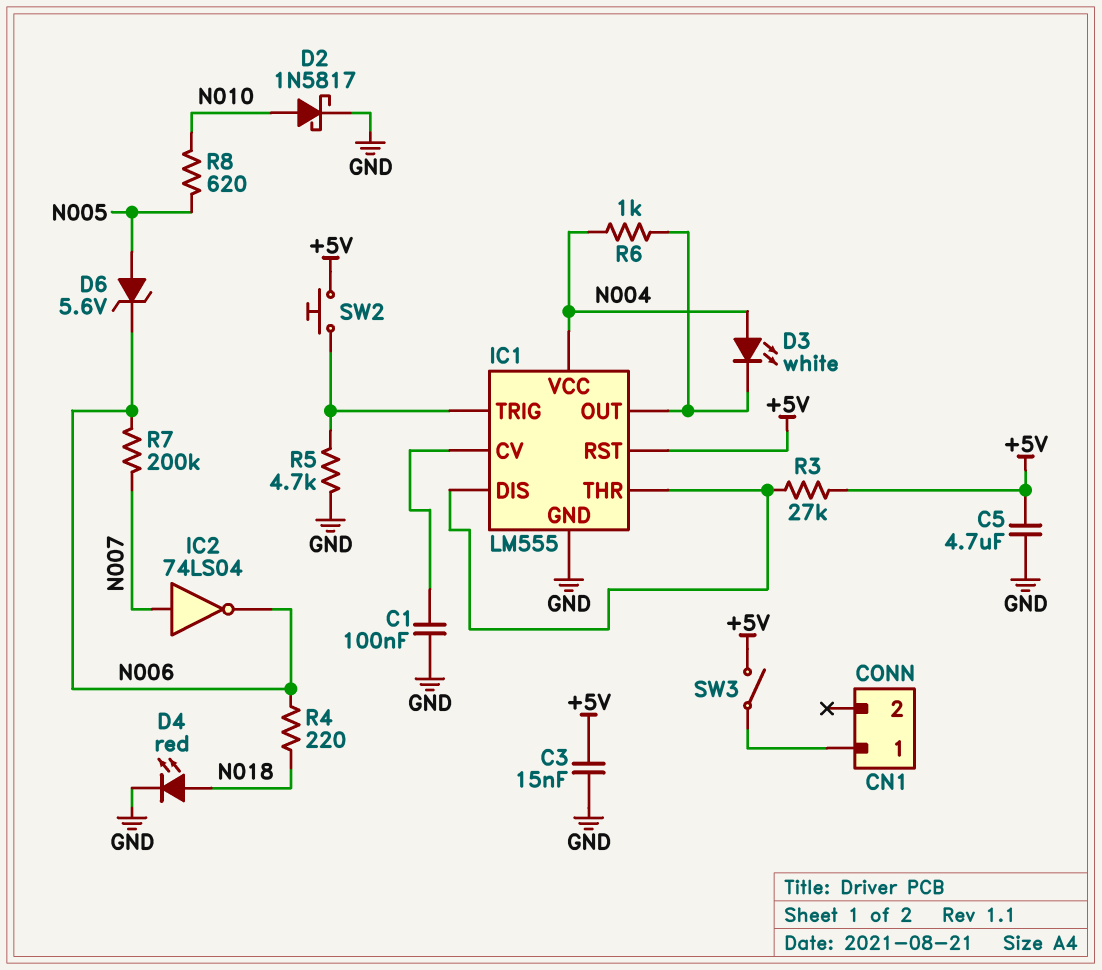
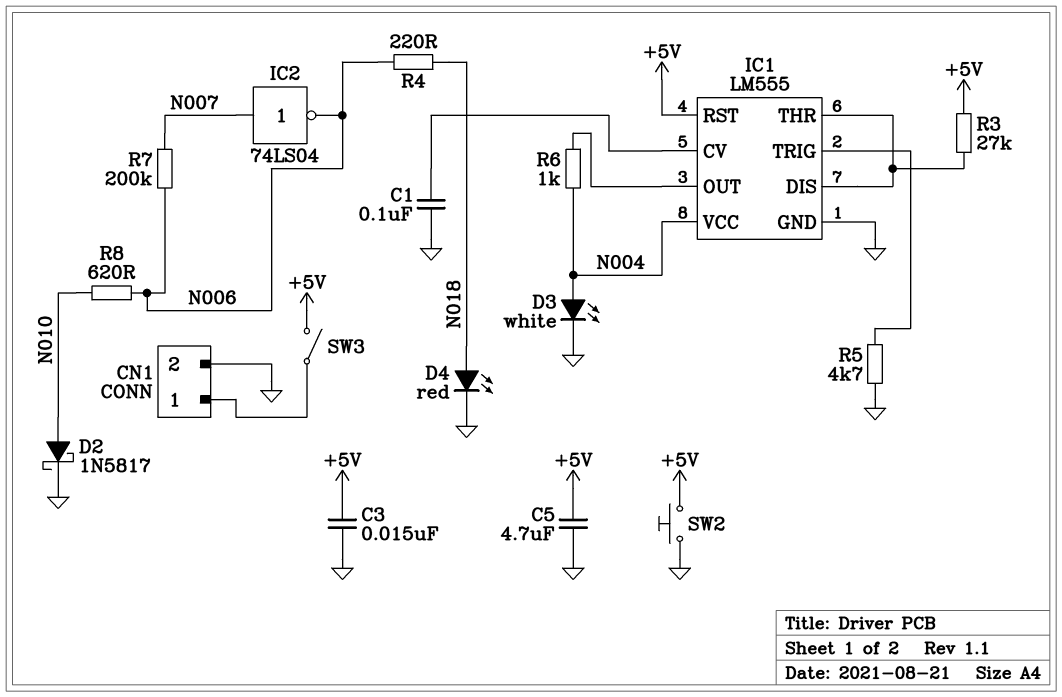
CN1 pin 2: none -> GND
D3: LED white (A N004, K IC1/OUT) -> LED white (A N004, K GND)
D6: zener 5.6V (A N005, K N006) -> none
R8: 620 (N005, N010) -> 620 (N006, N010)
SW2: button (+5V, IC1/TRIG) -> button (+5V, GND)

